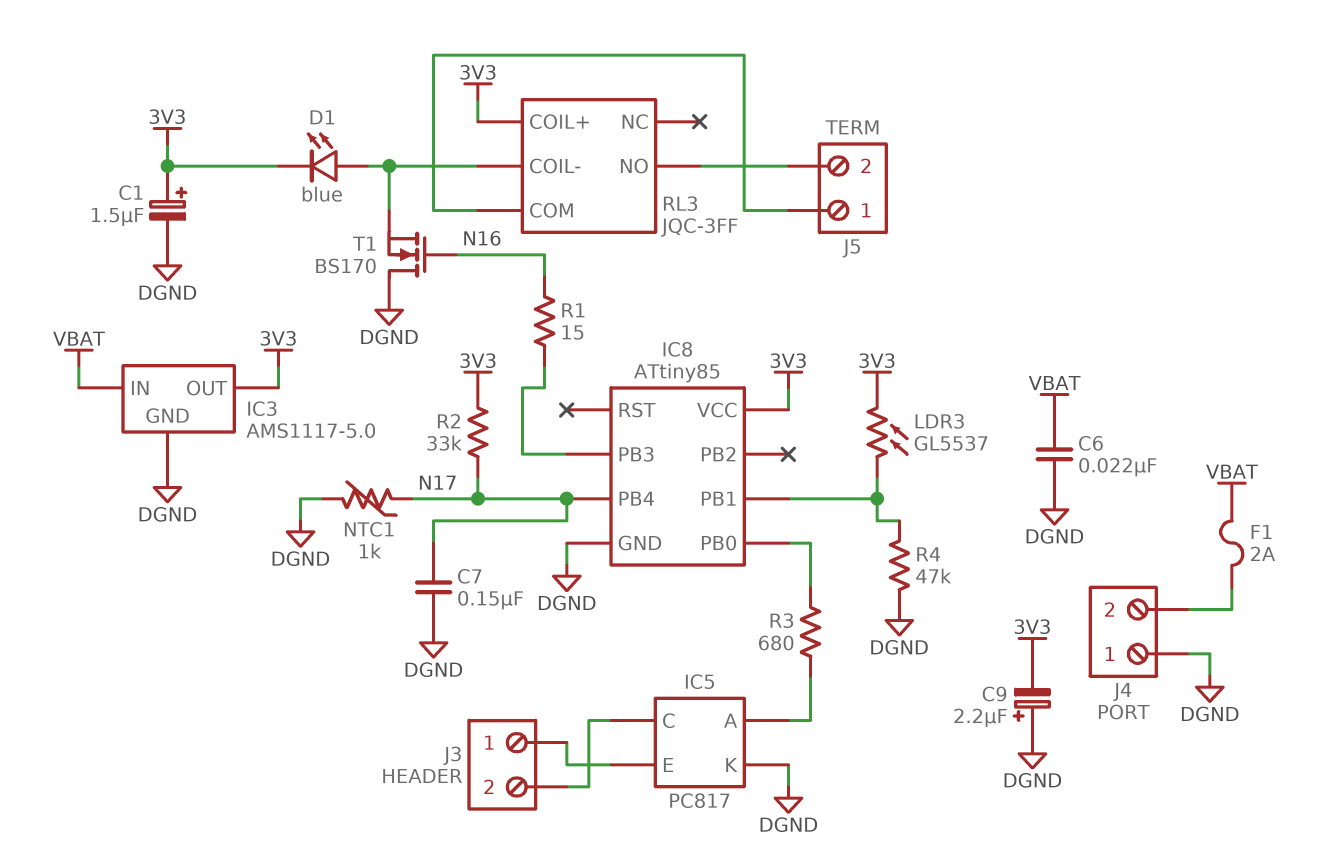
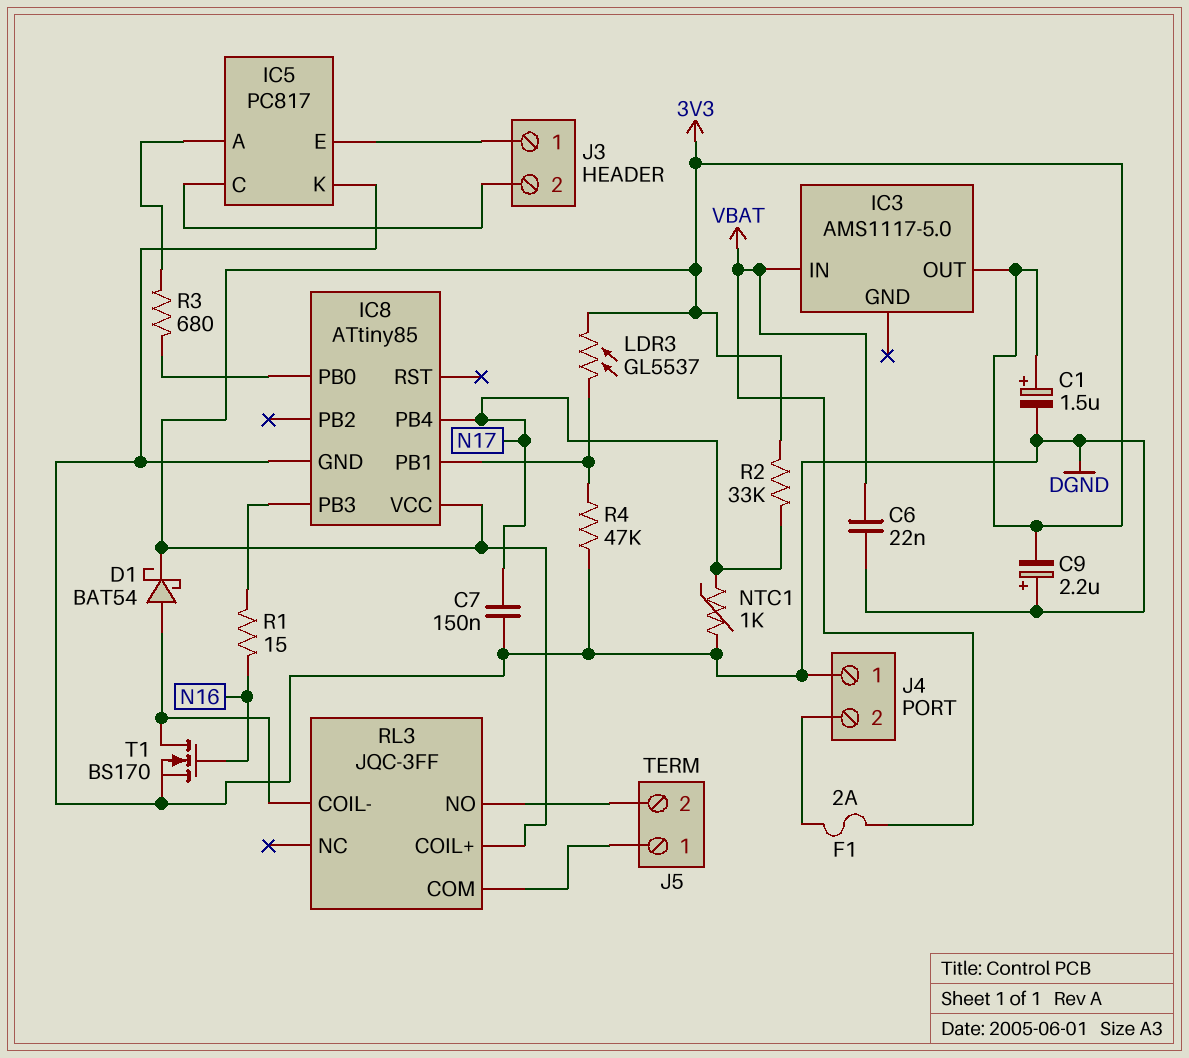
D1: LED blue (A RL3/COIL-, K 3V3) -> schottky BAT54 (A RL3/COIL-, K 3V3)
IC3 pin GND: DGND -> none
T1: NMOS BS170 (G N16, D DGND, S RL3/COIL-) -> NMOS BS170 (G N16, D RL3/COIL-, S DGND)

